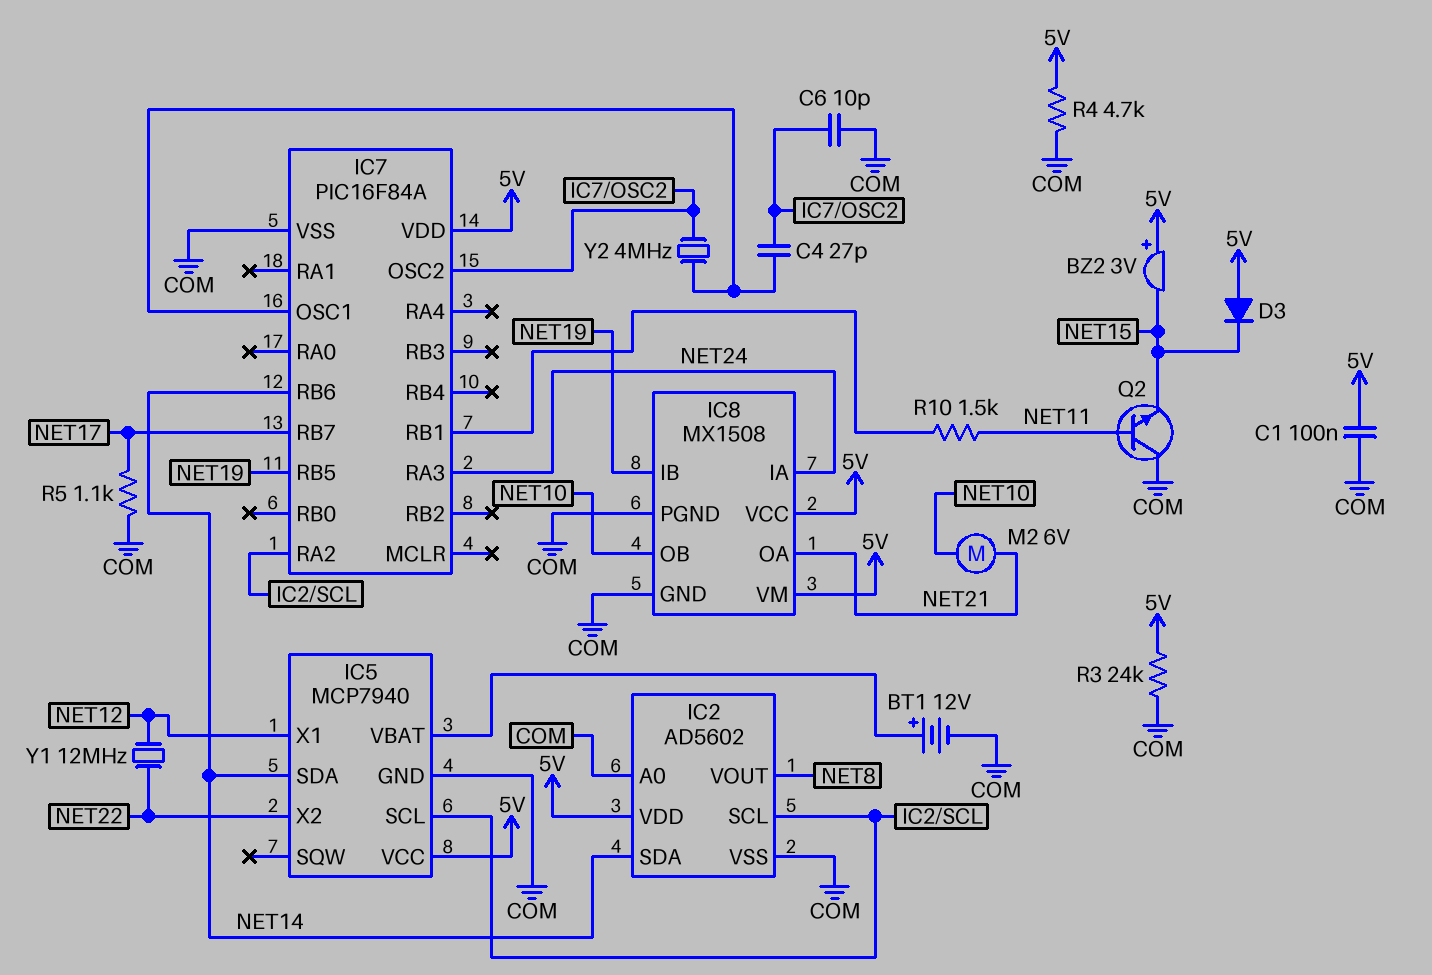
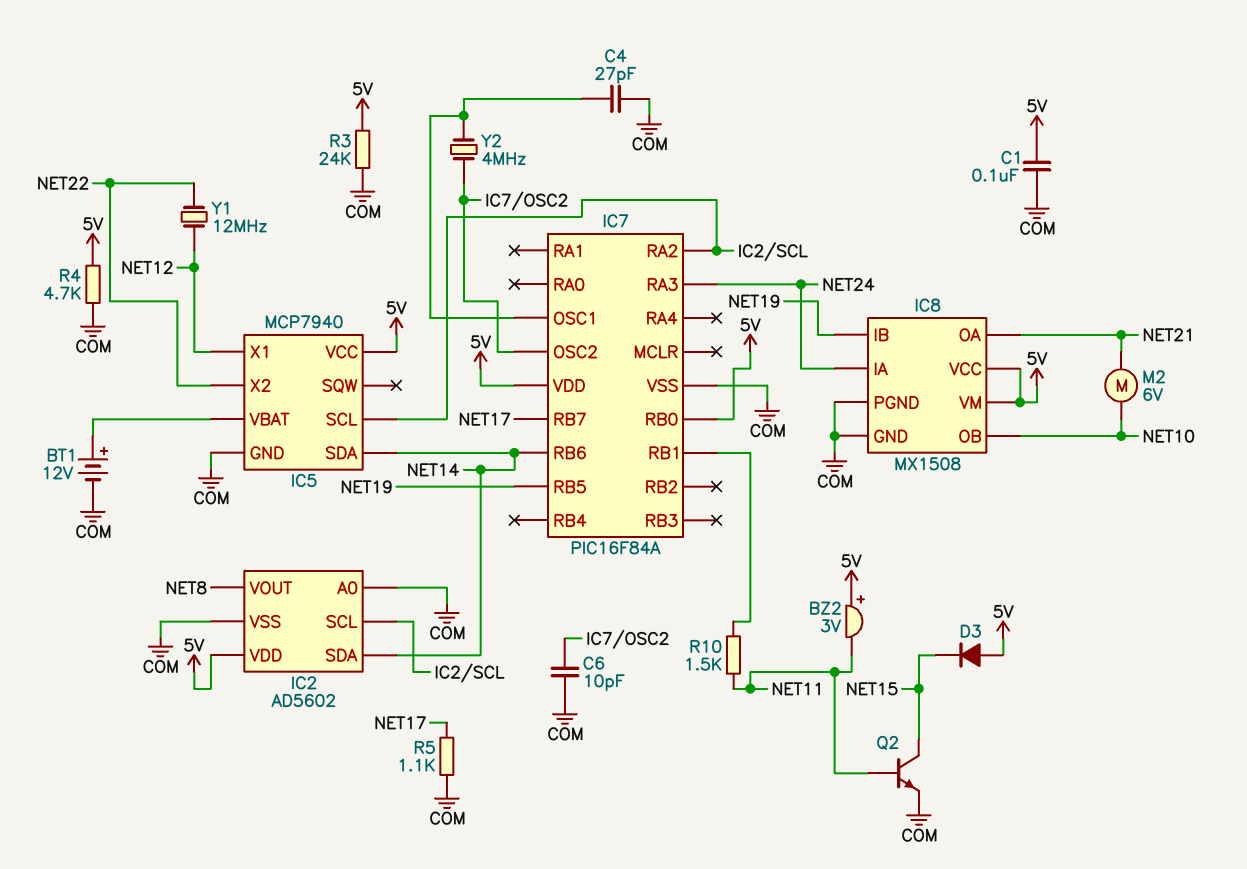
BZ2: buzzer 3V (plus 5V, minus NET15) -> buzzer 3V (plus 5V, minus NET11)
C4: 27pF (IC7/OSC1, IC7/OSC2) -> 27pF (COM, IC7/OSC1)
IC7 pin RB0: none -> 5V
Q2: NPN (B NET11, C COM, E NET15) -> NPN (B NET11, C NET15, E COM)

